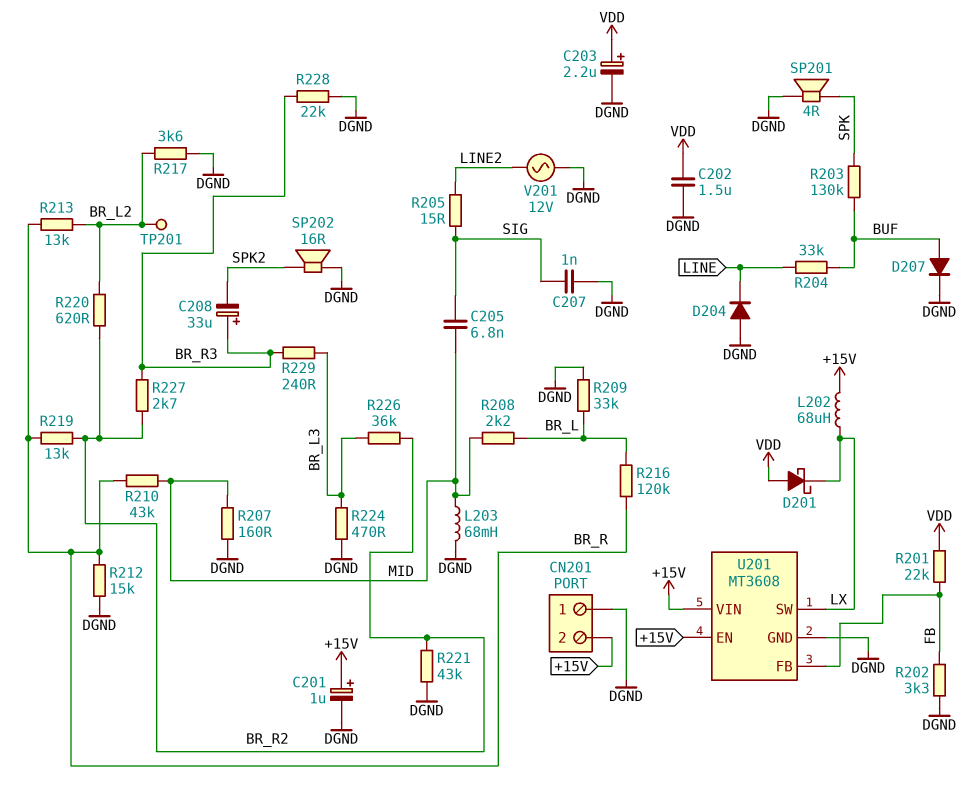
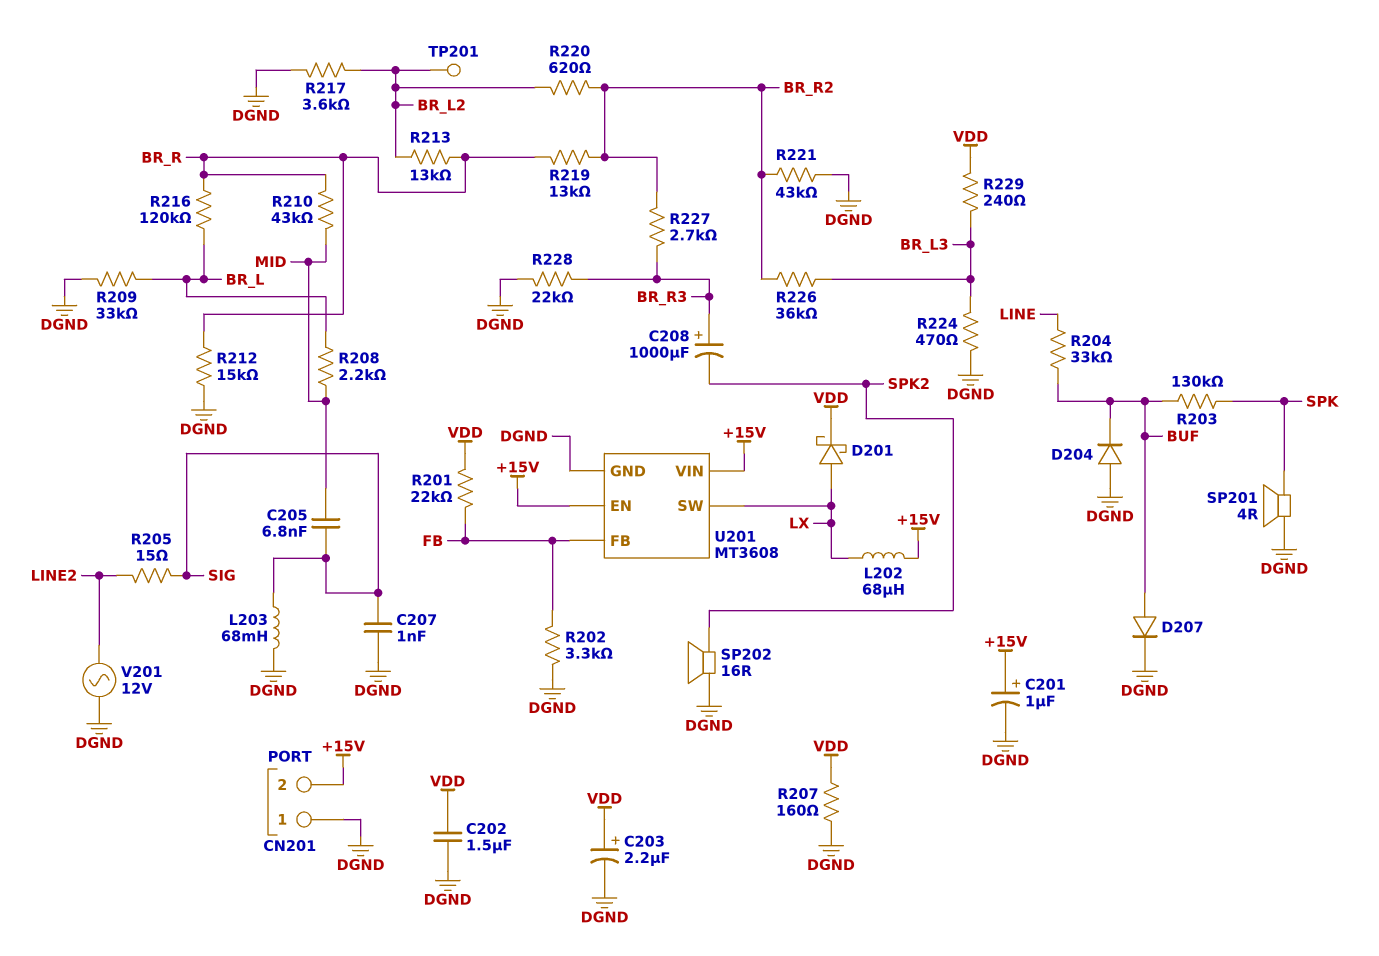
C208: 33uF (plus BR_R3, minus SPK2) -> 1000uF (plus BR_R3, minus SPK2)
D201: schottky (A VDD, K LX) -> schottky (A LX, K VDD)
D204: diode (A DGND, K LINE) -> diode (A DGND, K BUF)
L203: 68mH (DGND, MID) -> 68mH (DGND, SIG)
R207: 160 (DGND, MID) -> 160 (DGND, VDD)
R229: 240 (BR_L3, BR_R3) -> 240 (BR_L3, VDD)

